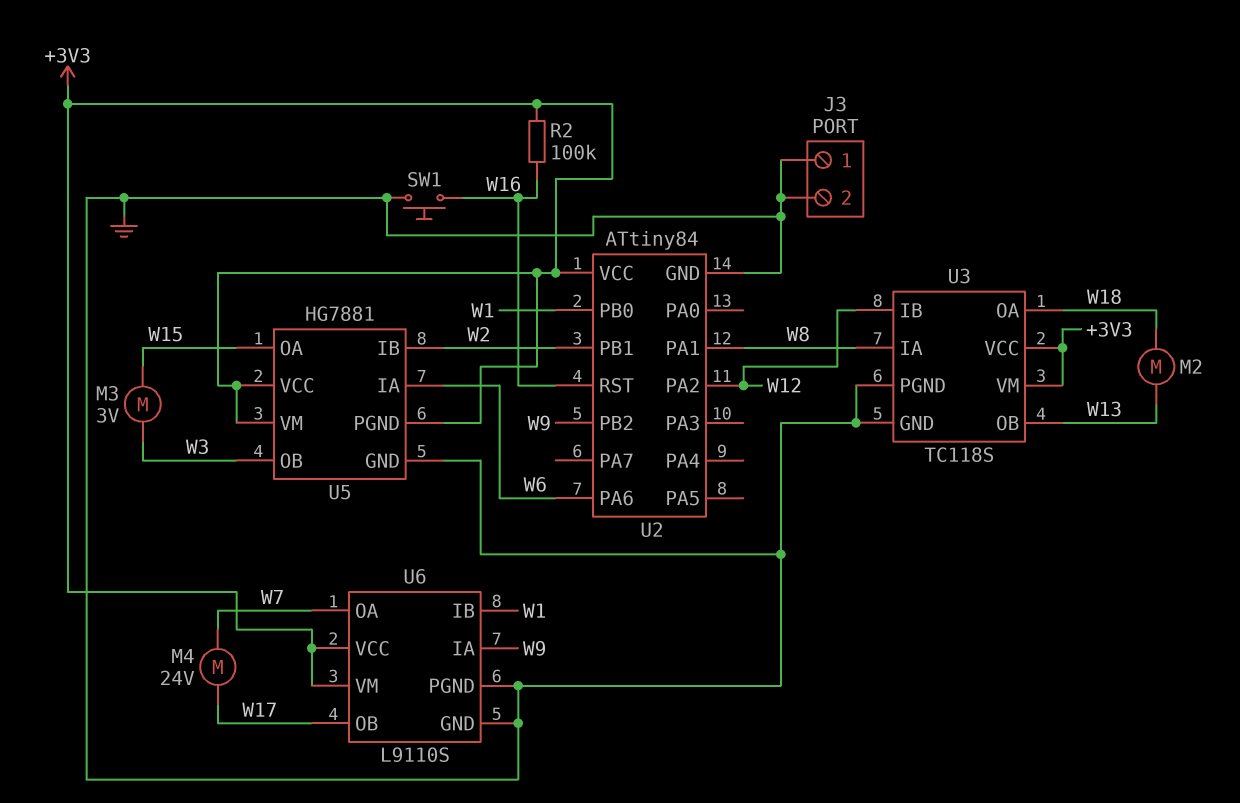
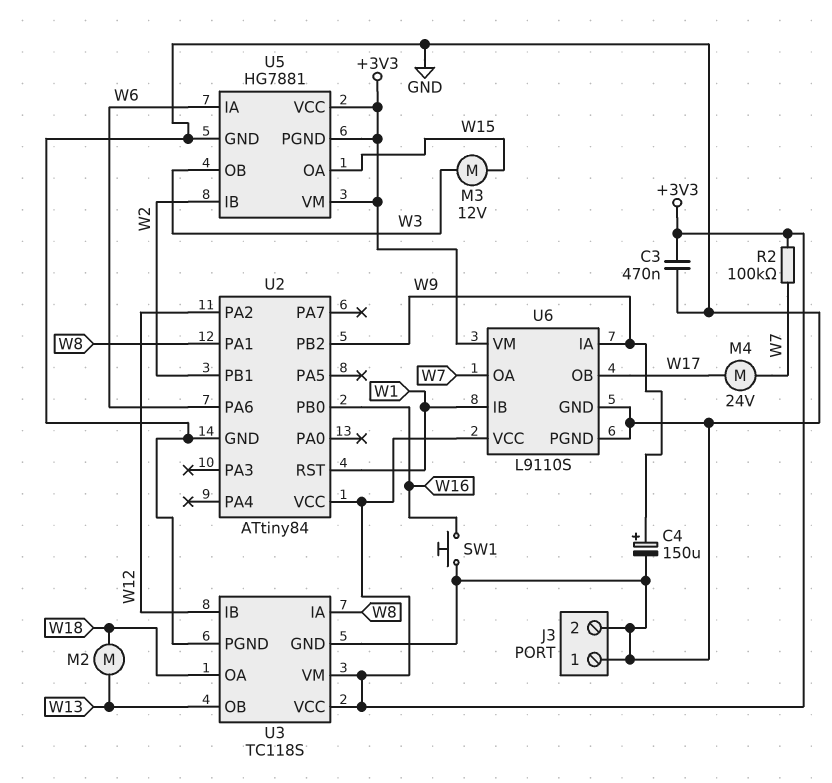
C3: none -> 470nF (+3V3, GND)
C4: none -> 150uF (plus W9, minus GND)
M3: motor 3V (W3, W15) -> motor 12V (W3, W15)
R2: 100k (+3V3, W16) -> 100k (+3V3, W7)
U2 pin PB0: W1 -> W16
U2 pin RST: W16 -> W1

